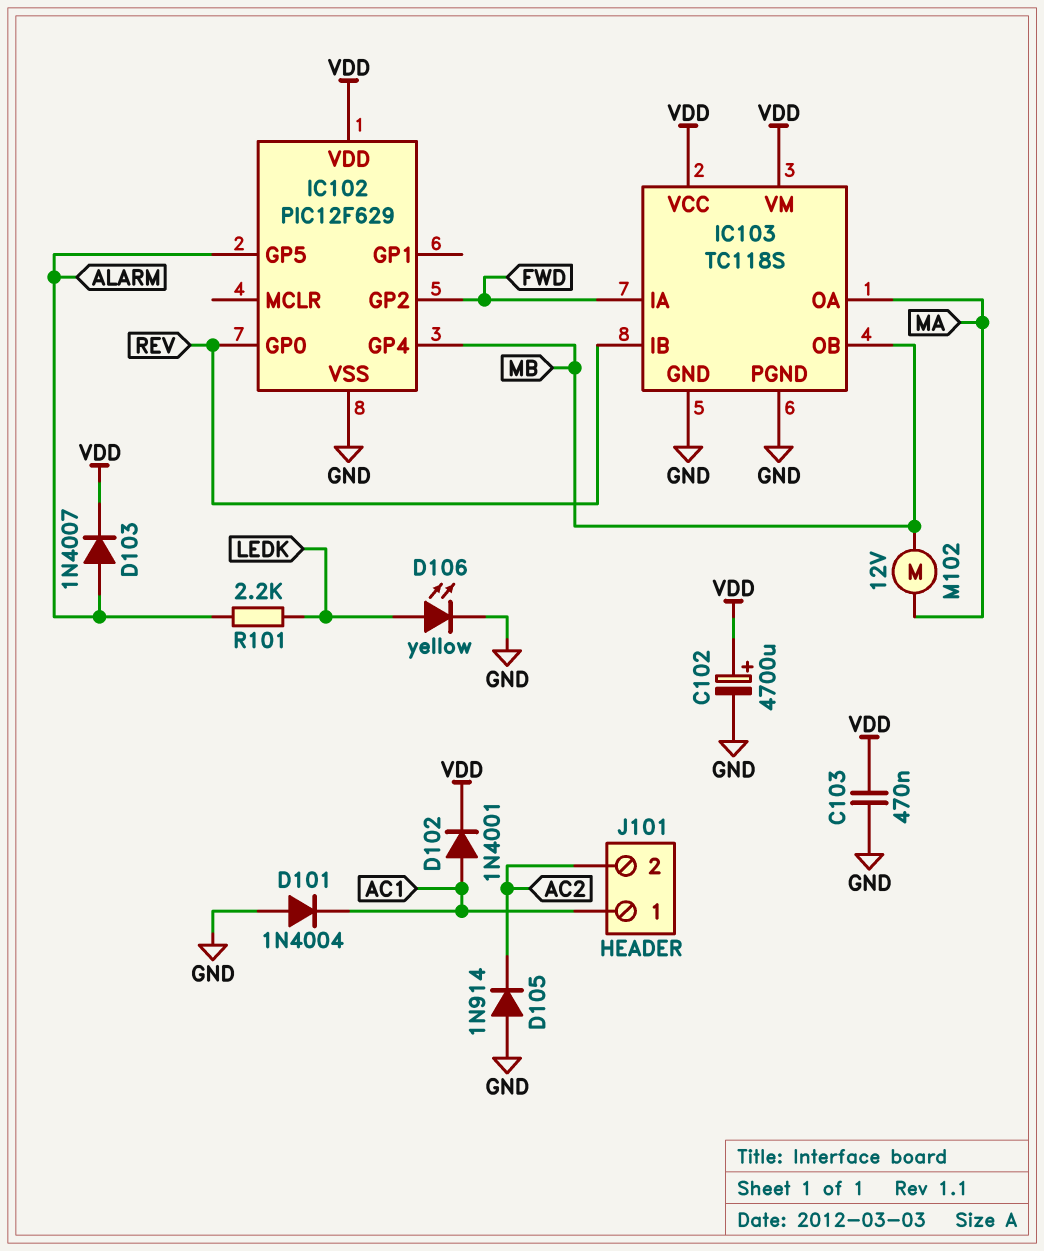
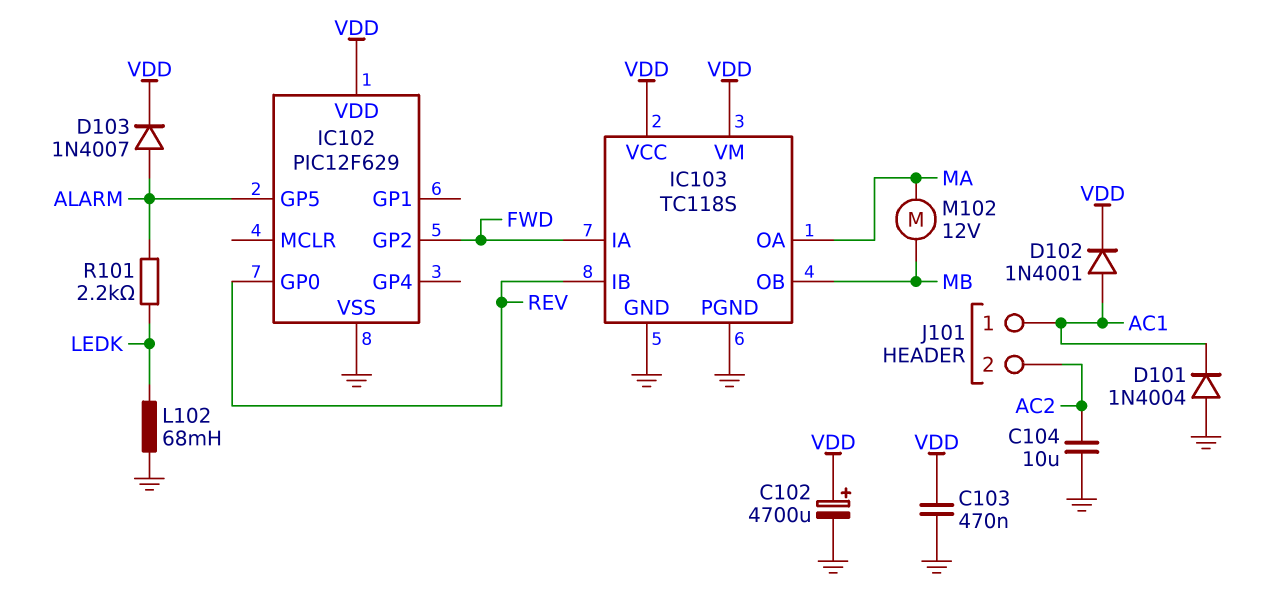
C104: none -> 10uF (AC2, GND)
D105: diode 1N914 (A GND, K AC2) -> none
D106: LED yellow (A LEDK, K GND) -> none
IC102 pin GP4: MB -> none
L102: none -> 68mH (GND, LEDK)

